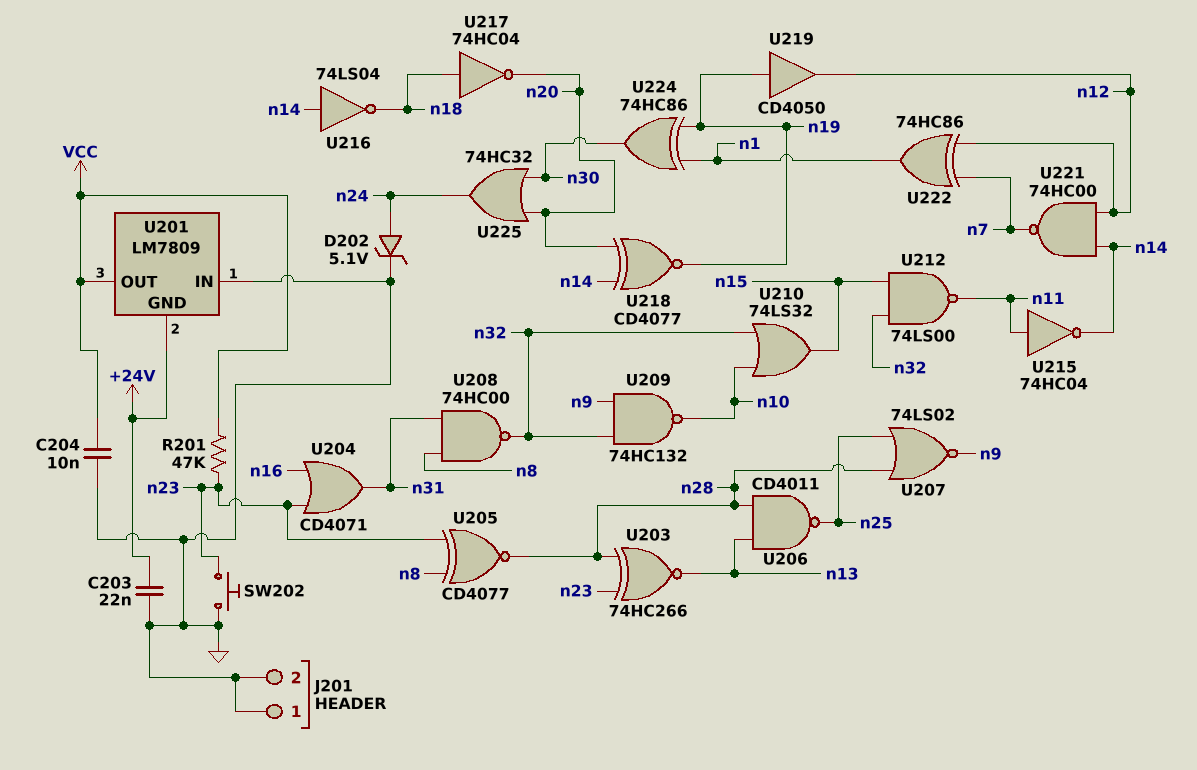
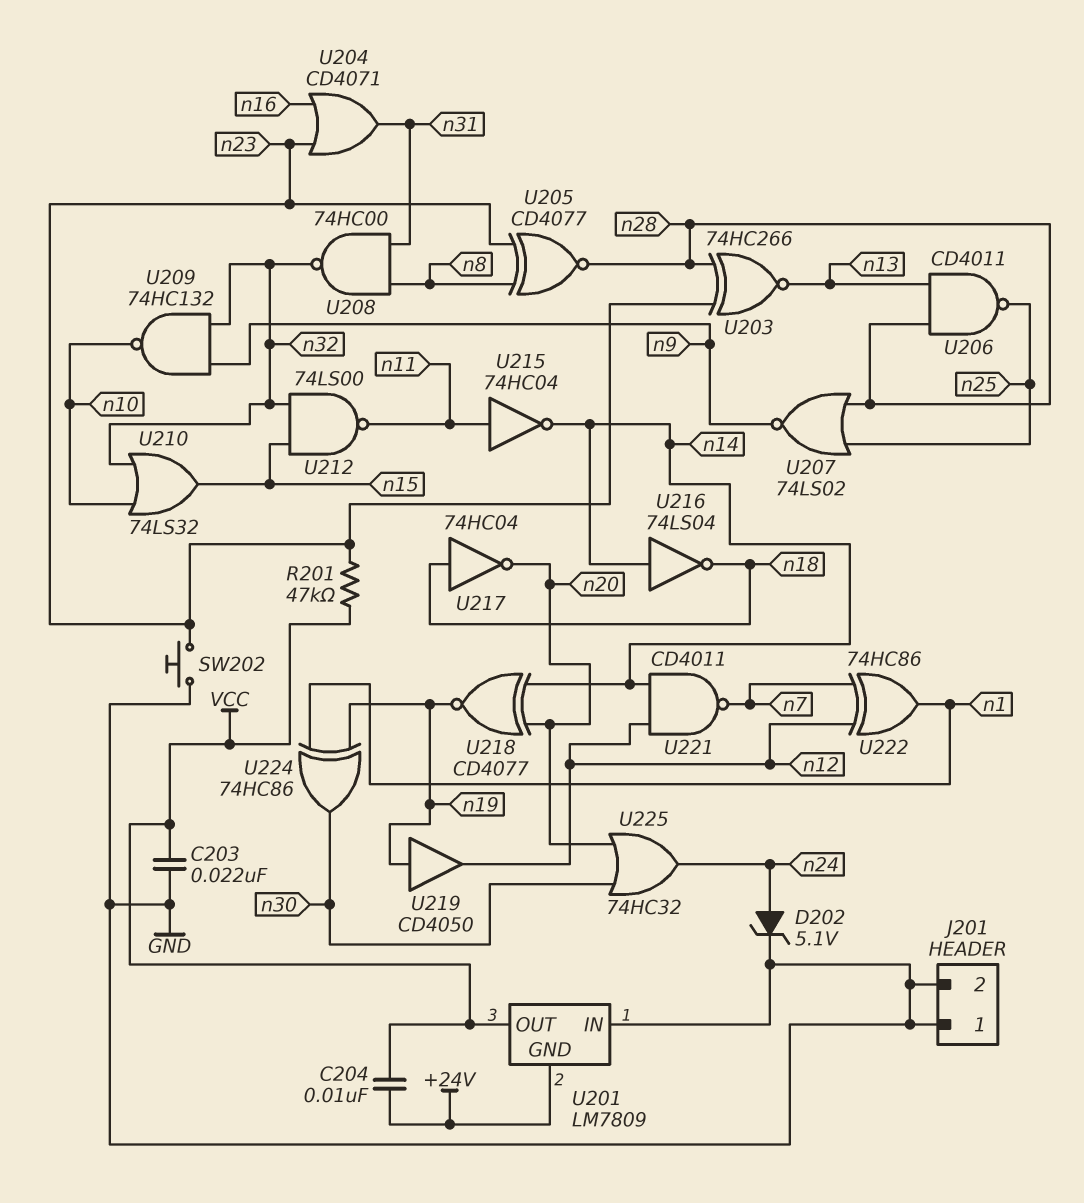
C203: 22nF (+24V, GND) -> 22nF (GND, VCC)
C204: 10nF (GND, VCC) -> 10nF (+24V, VCC)
U221: NAND 74HC00 (in n12, in n14, out n7) -> NAND CD4011 (in n12, in n14, out n7)

